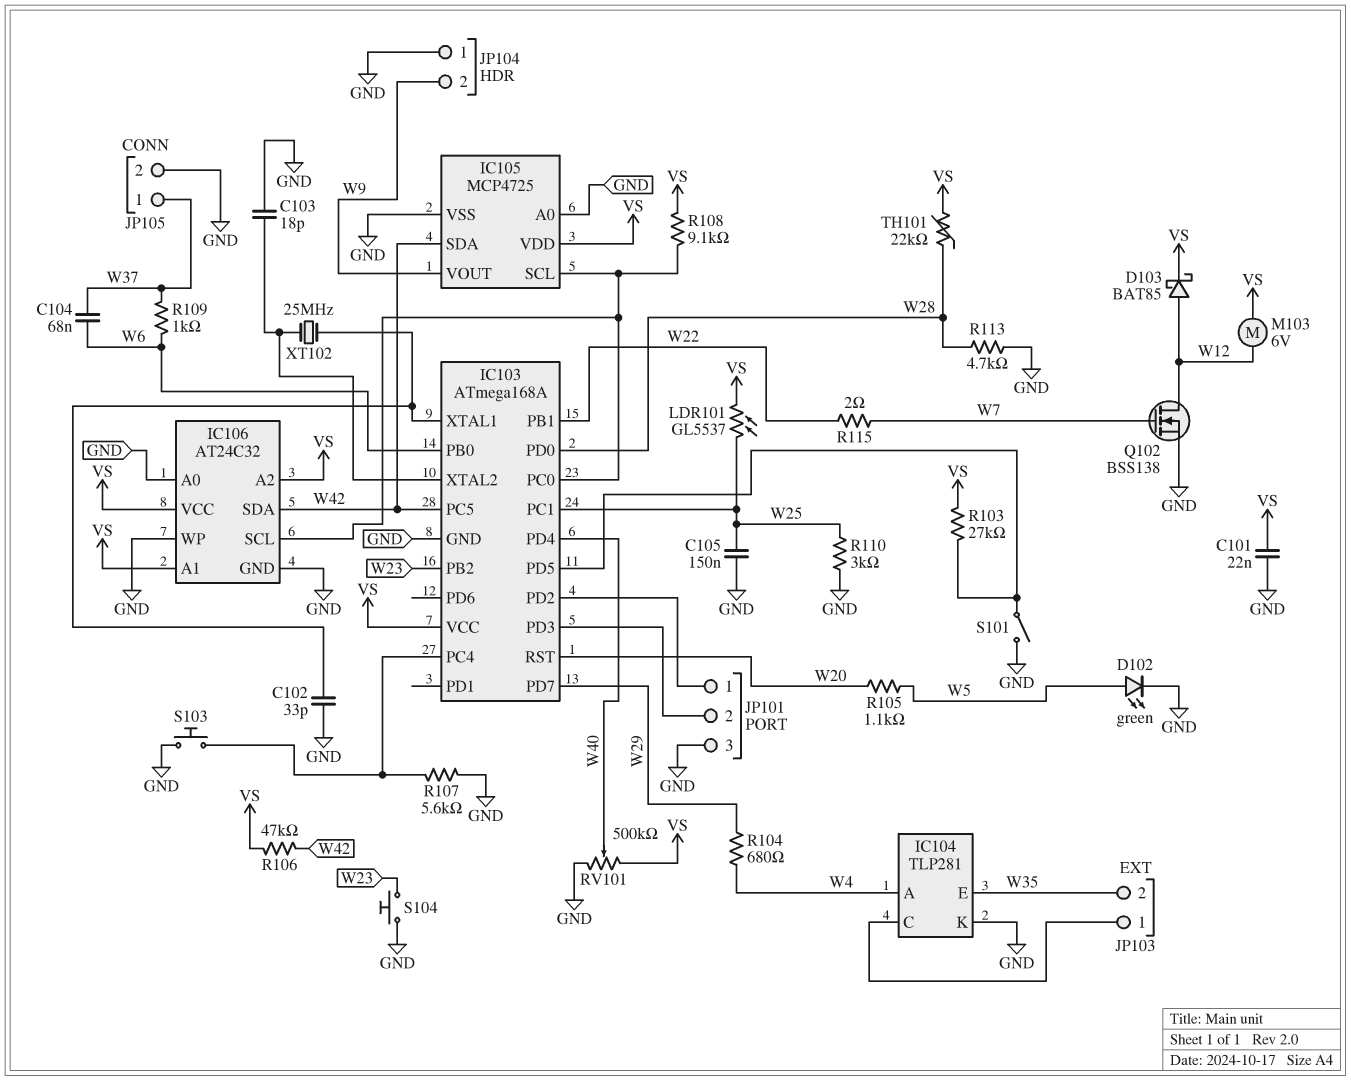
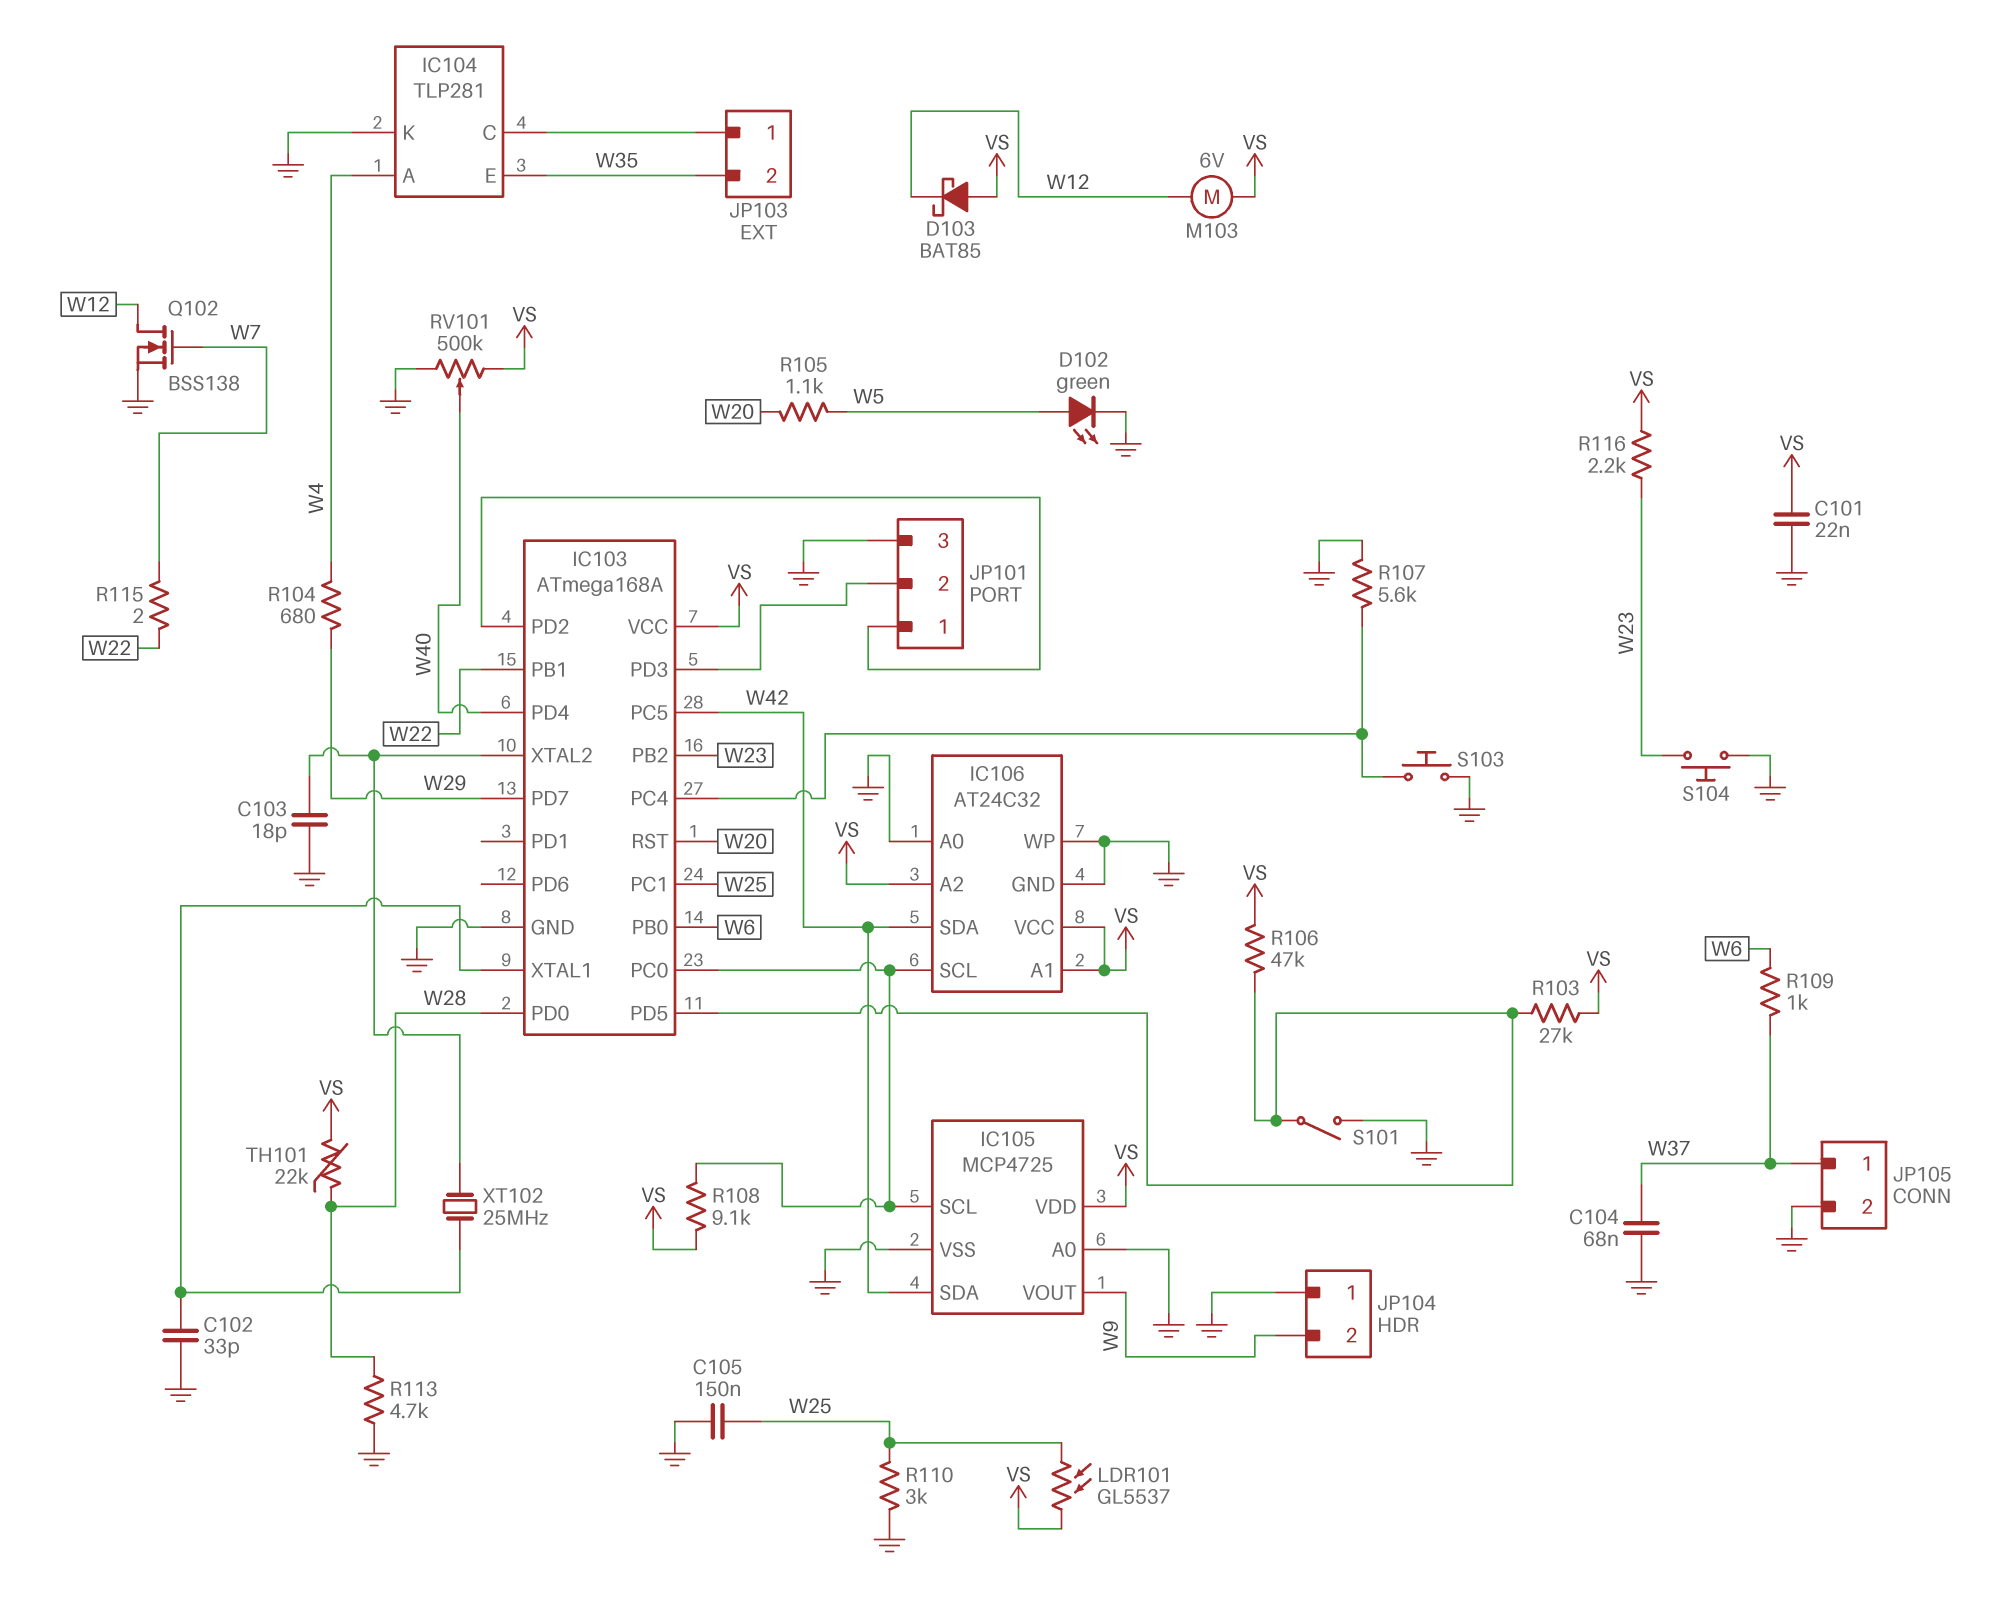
C104: 68nF (W6, W37) -> 68nF (GND, W37)
D103: schottky BAT85 (A W12, K VS) -> schottky BAT85 (A VS, K W12)
R106: 47k (VS, W42) -> 47k (IC103/PD5, VS)
R116: none -> 2.2k (VS, W23)

